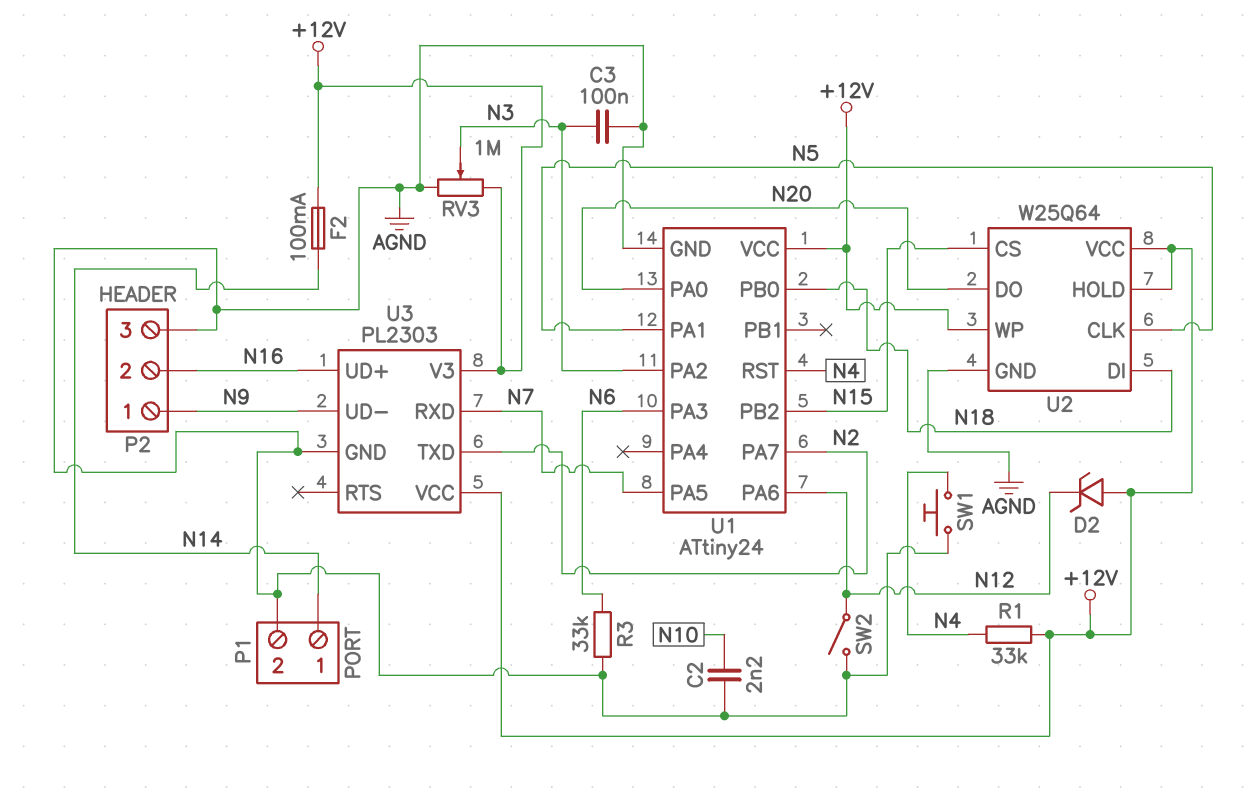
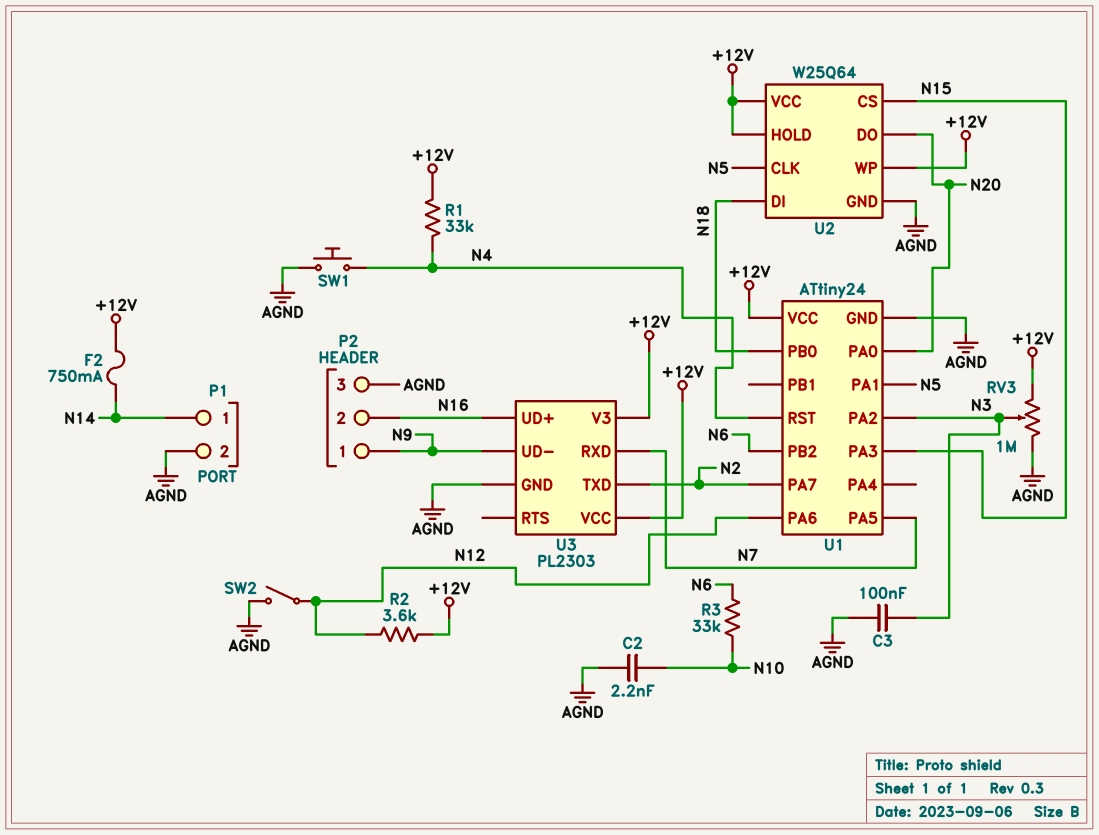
D2: zener (A +12V, K N12) -> none
F2: 100mA (+12V, N14) -> 750mA (+12V, N14)
R2: none -> 3.6k (+12V, N12)
R3: 33k (AGND, N6) -> 33k (N6, N10)
U1 pin PA3: N6 -> N15
U1 pin PB2: N15 -> N6

